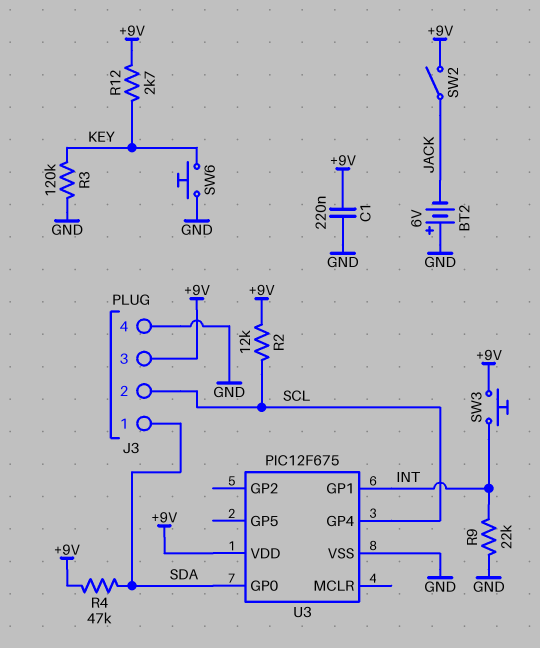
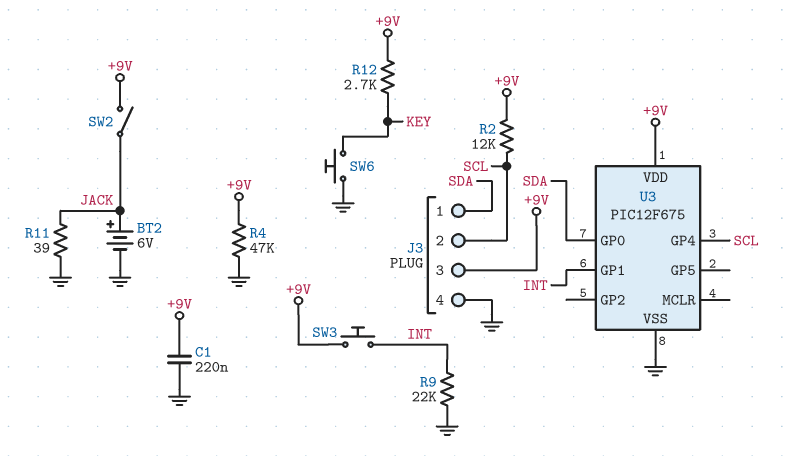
BT2: 6V (plus GND, minus JACK) -> 6V (plus JACK, minus GND)
R3: 120k (GND, KEY) -> none
R4: 47k (+9V, SDA) -> 47k (+9V, GND)
R11: none -> 39 (GND, JACK)

